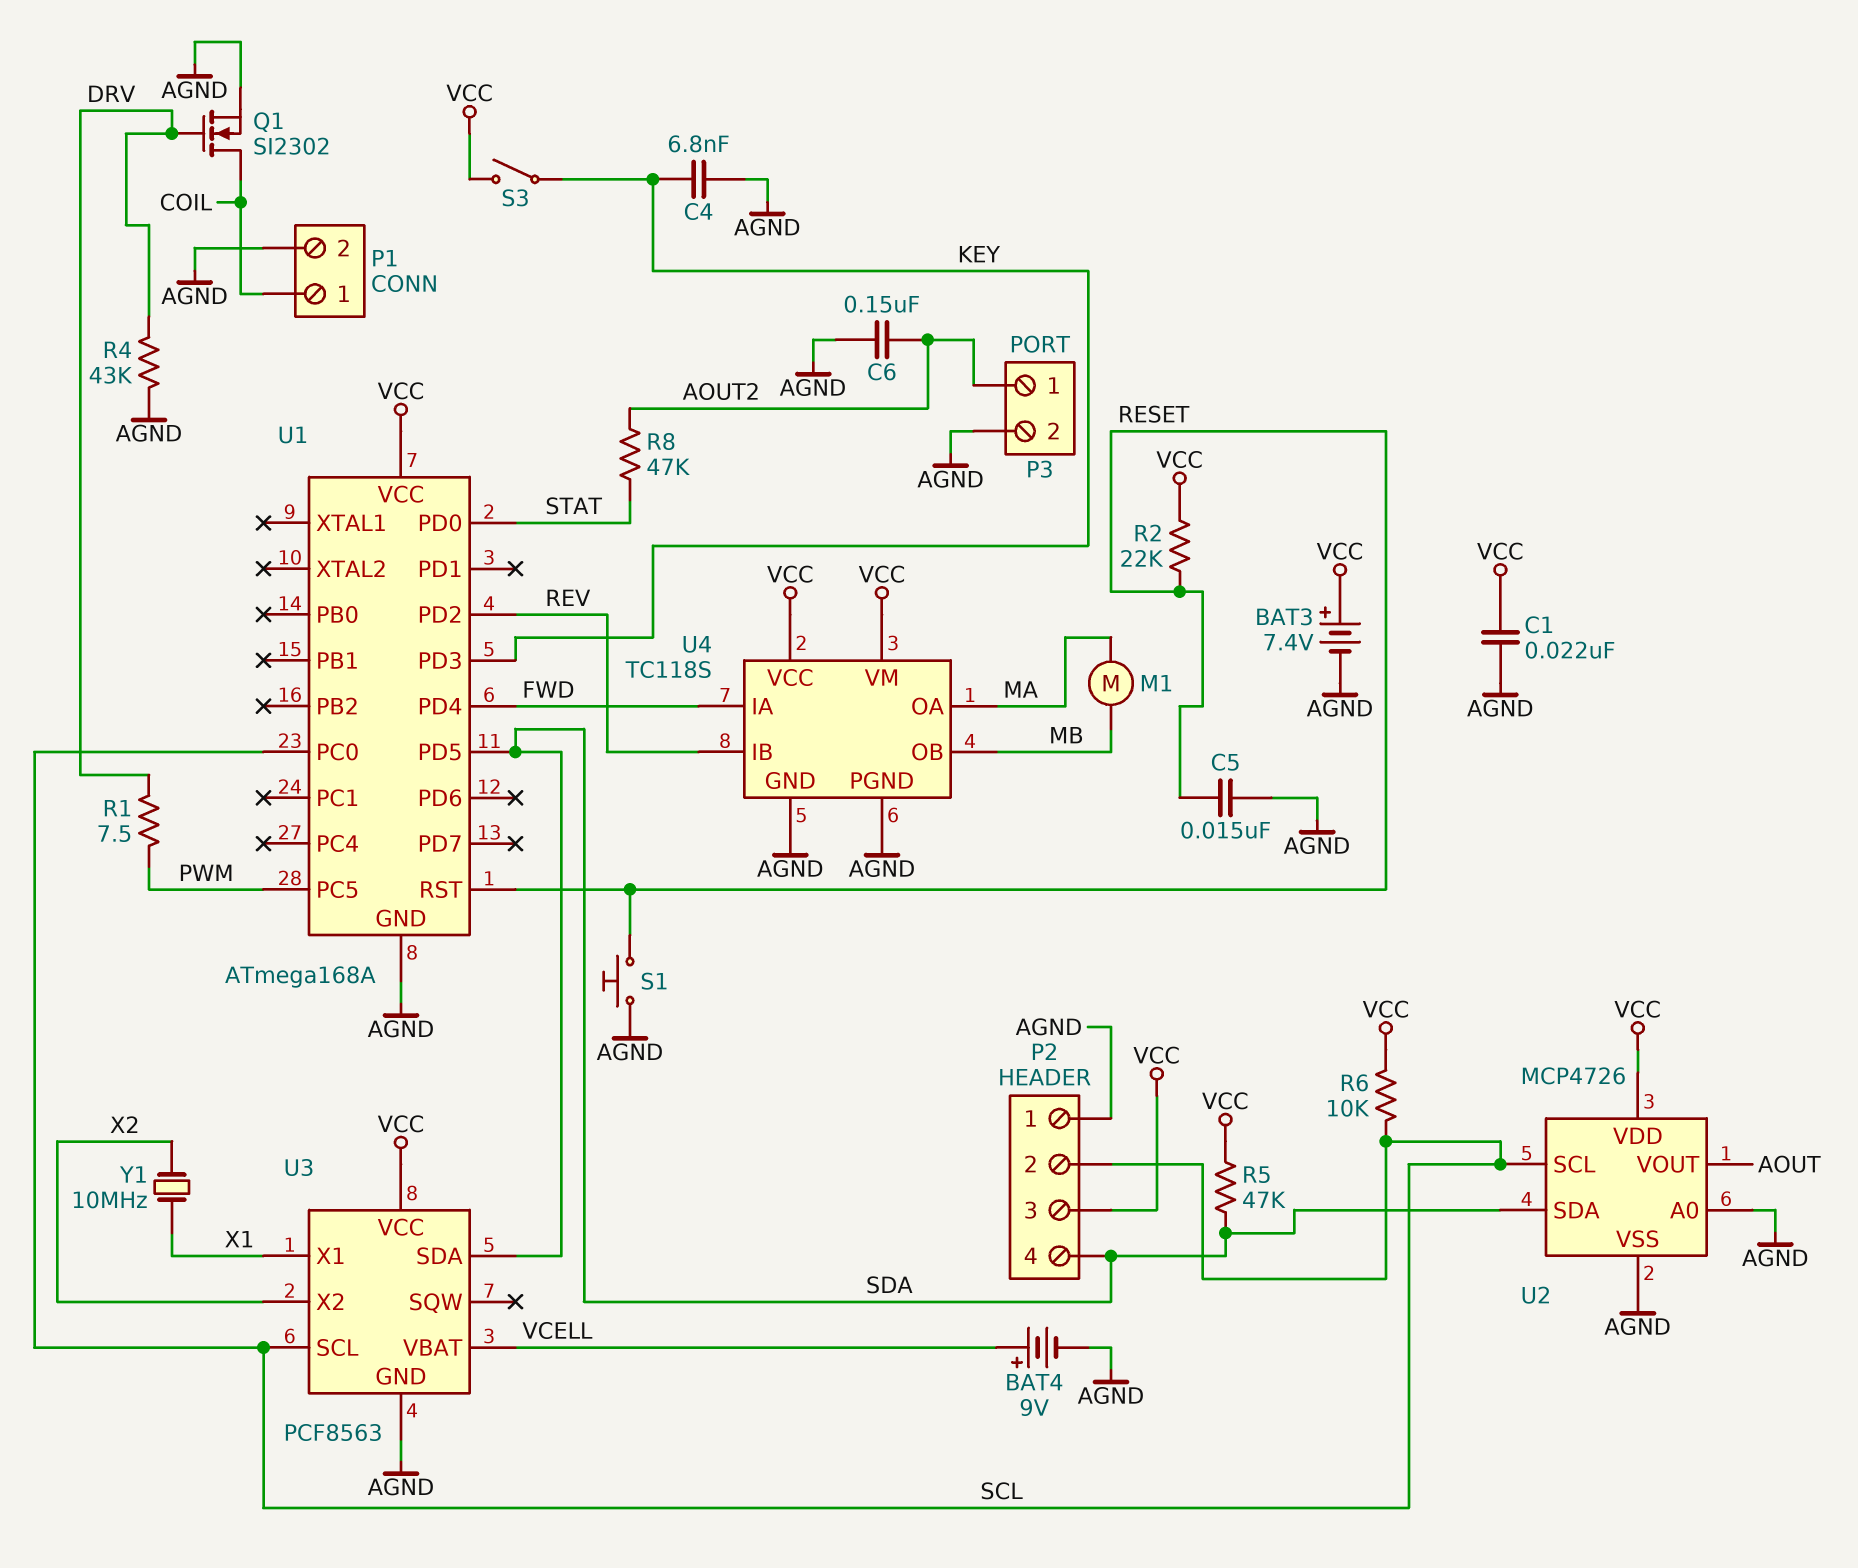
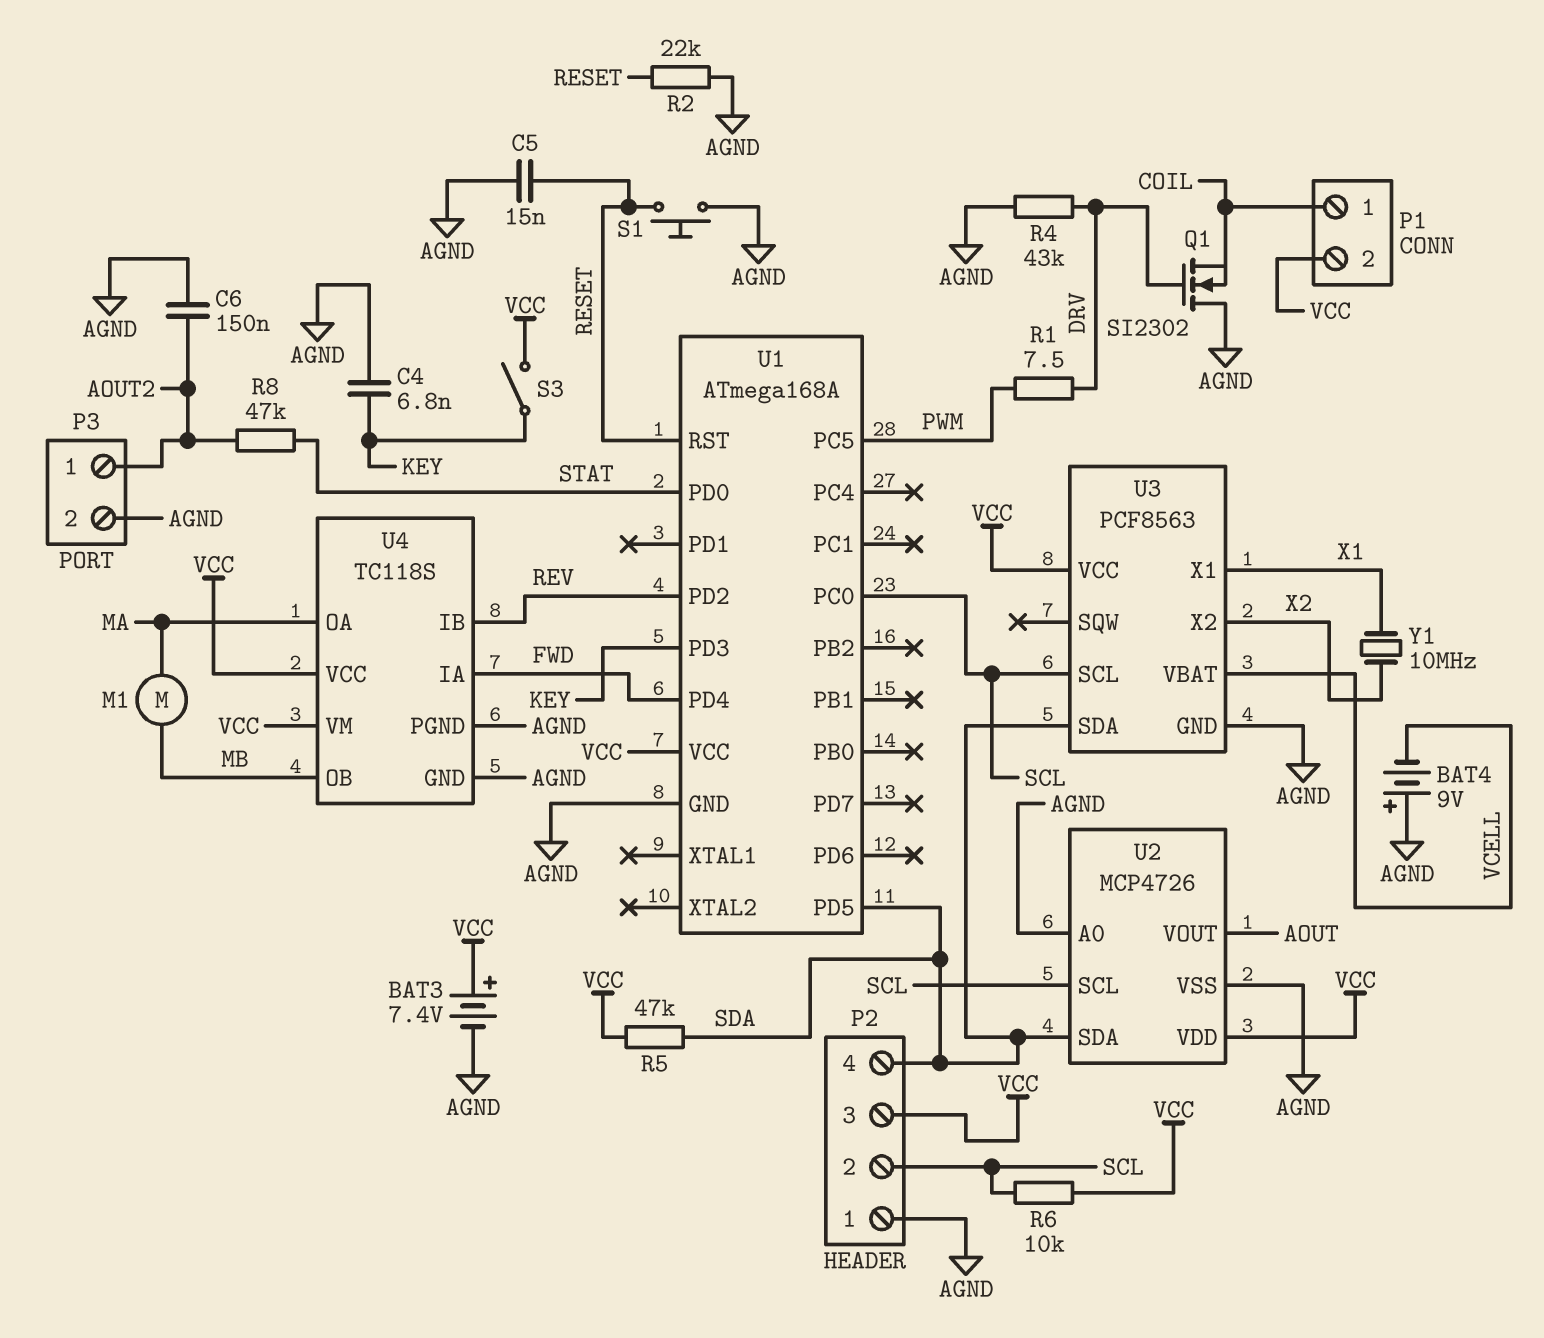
BAT4: 9V (plus VCELL, minus AGND) -> 9V (plus AGND, minus VCELL)
C1: 22nF (AGND, VCC) -> none
P1 pin 2: AGND -> VCC
Q1: NMOS SI2302 (G DRV, D COIL, S AGND) -> NMOS SI2302 (G DRV, D AGND, S COIL)
R2: 22k (RESET, VCC) -> 22k (AGND, RESET)

